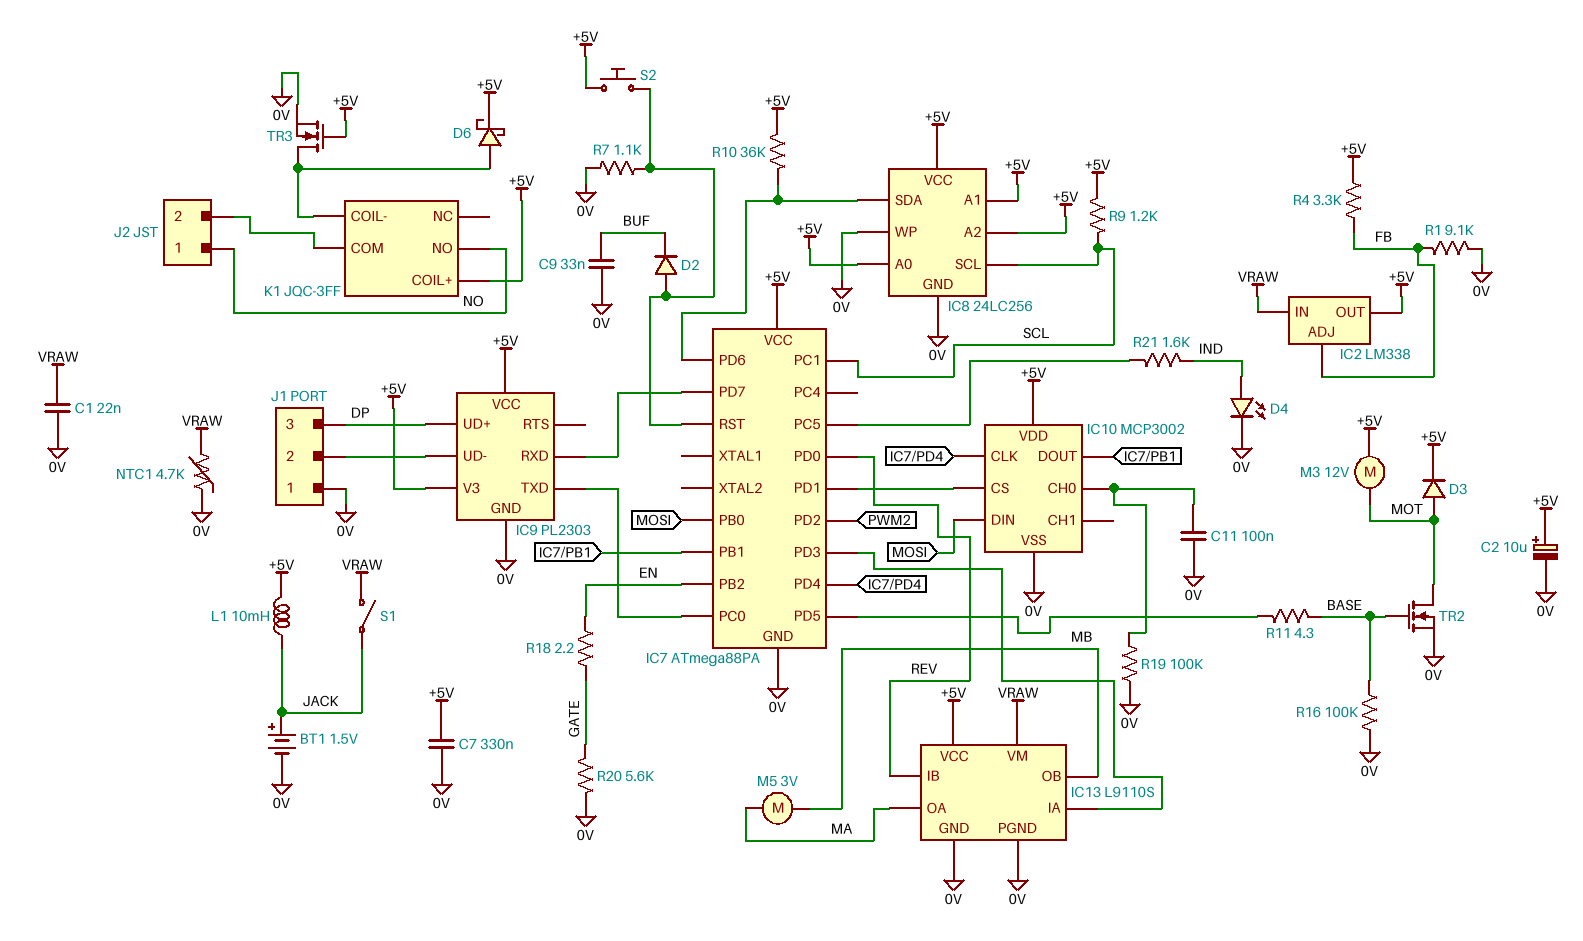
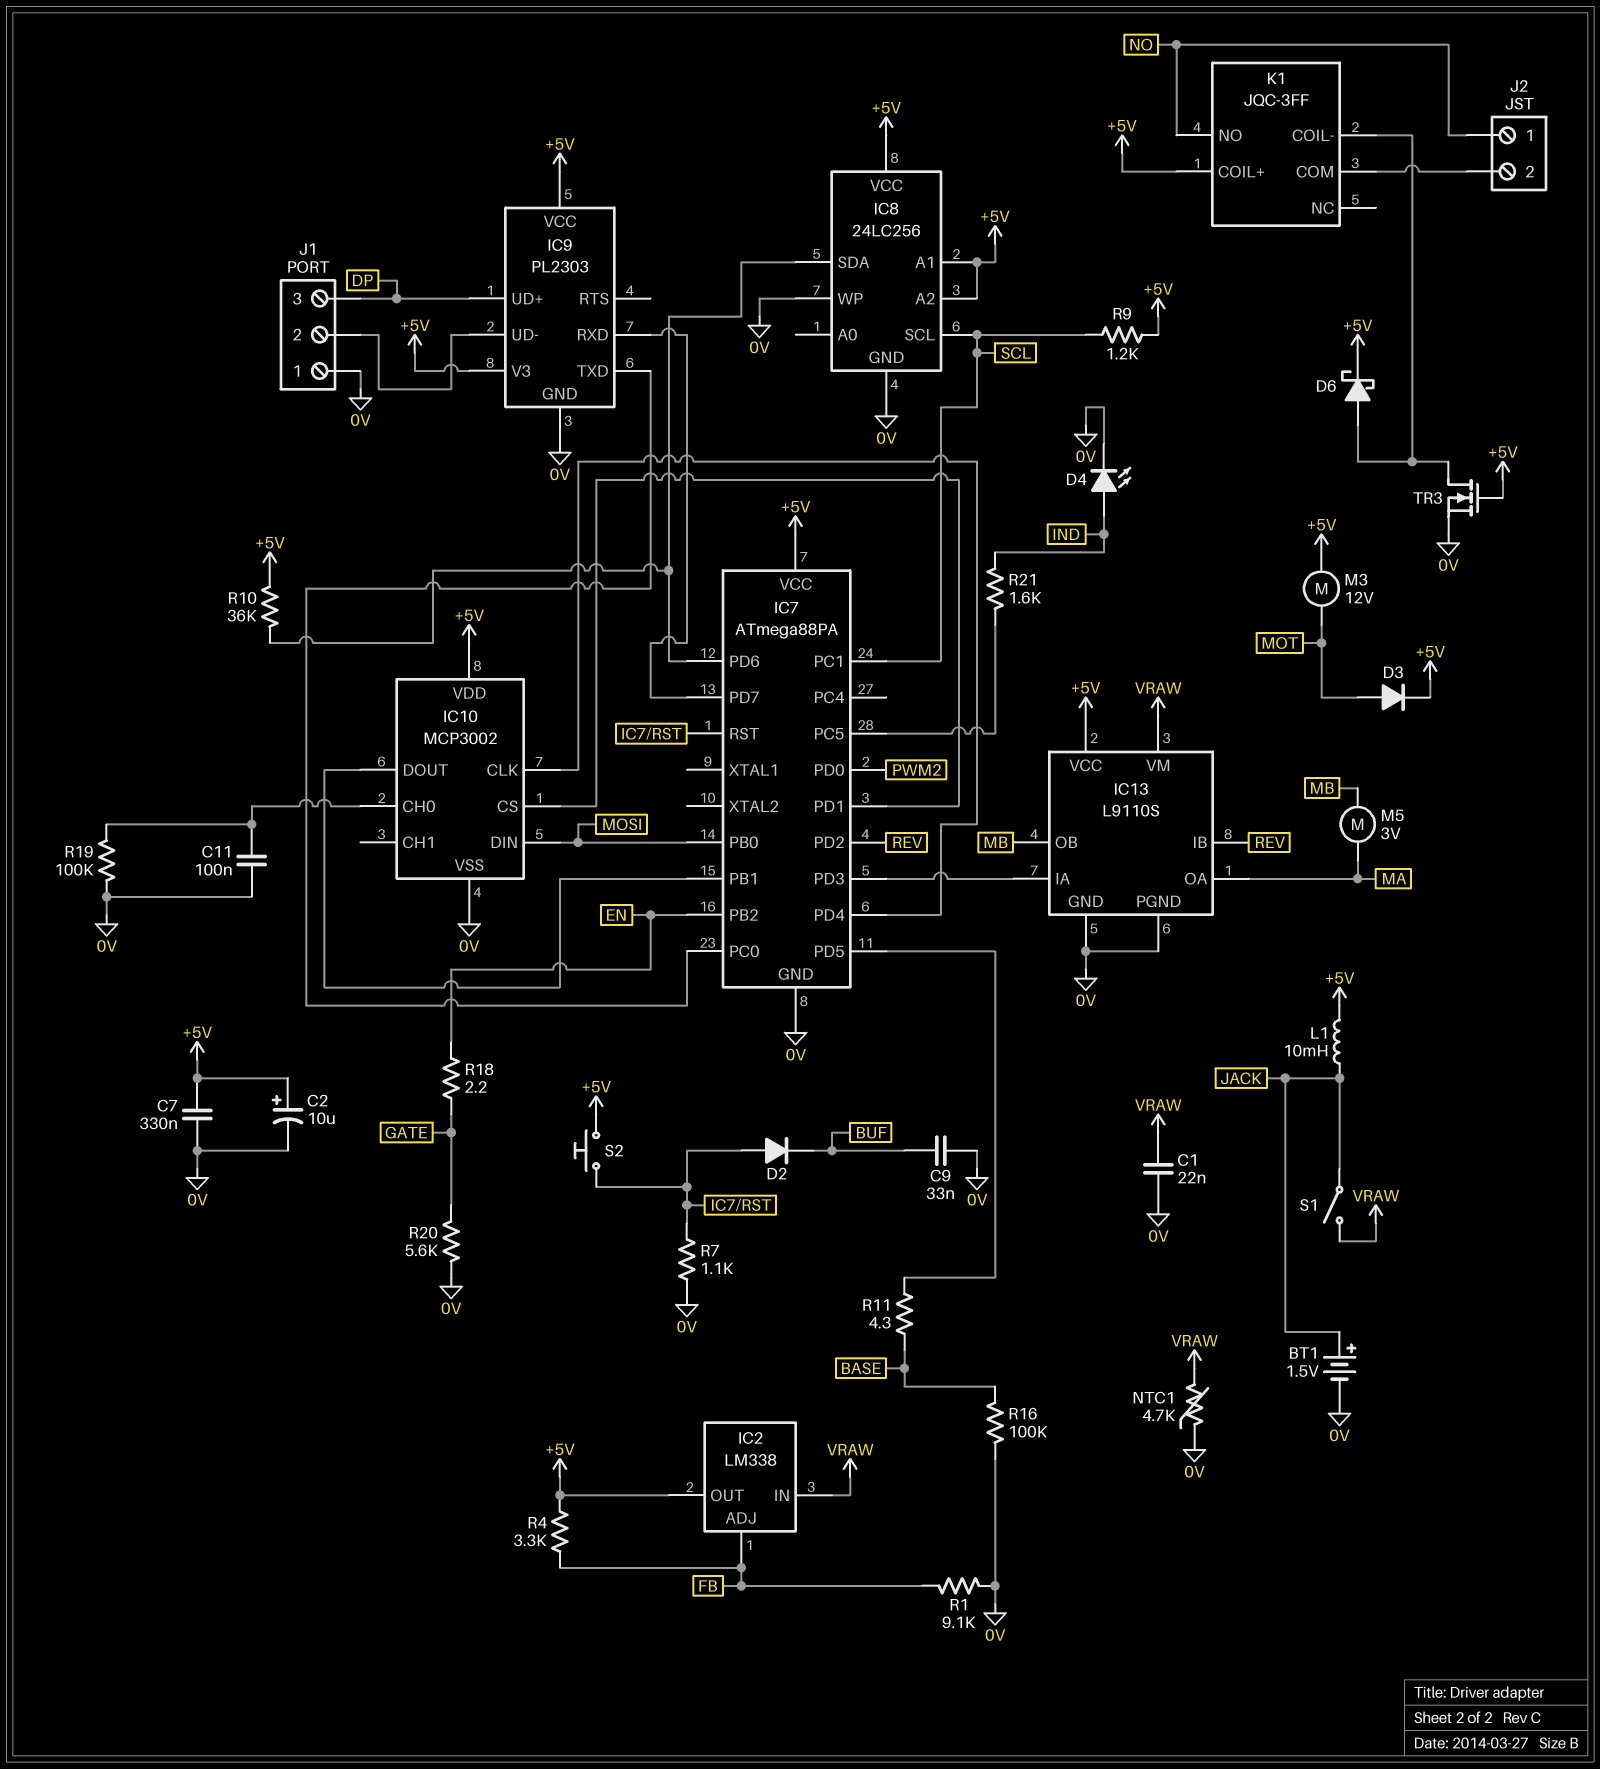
IC7 pin PD0: REV -> PWM2
IC7 pin PD2: PWM2 -> REV
IC8 pin A0: +5V -> none
TR2: NMOS (G BASE, D MOT, S 0V) -> none

